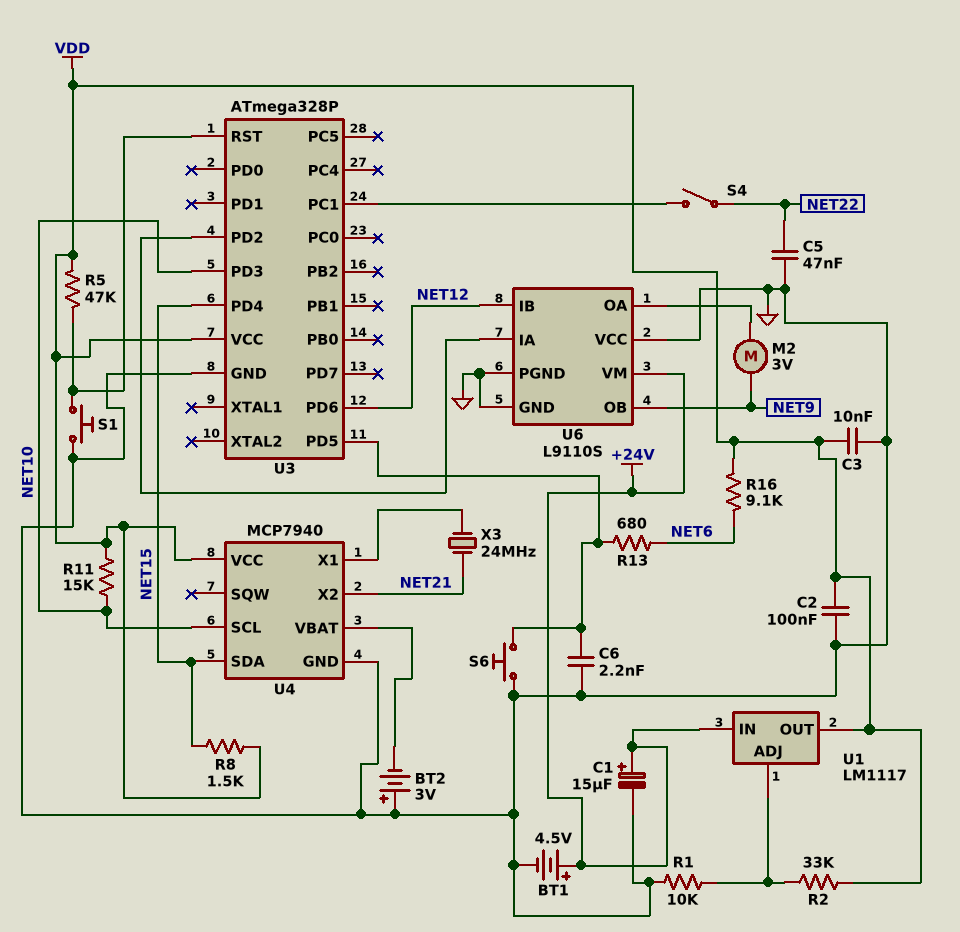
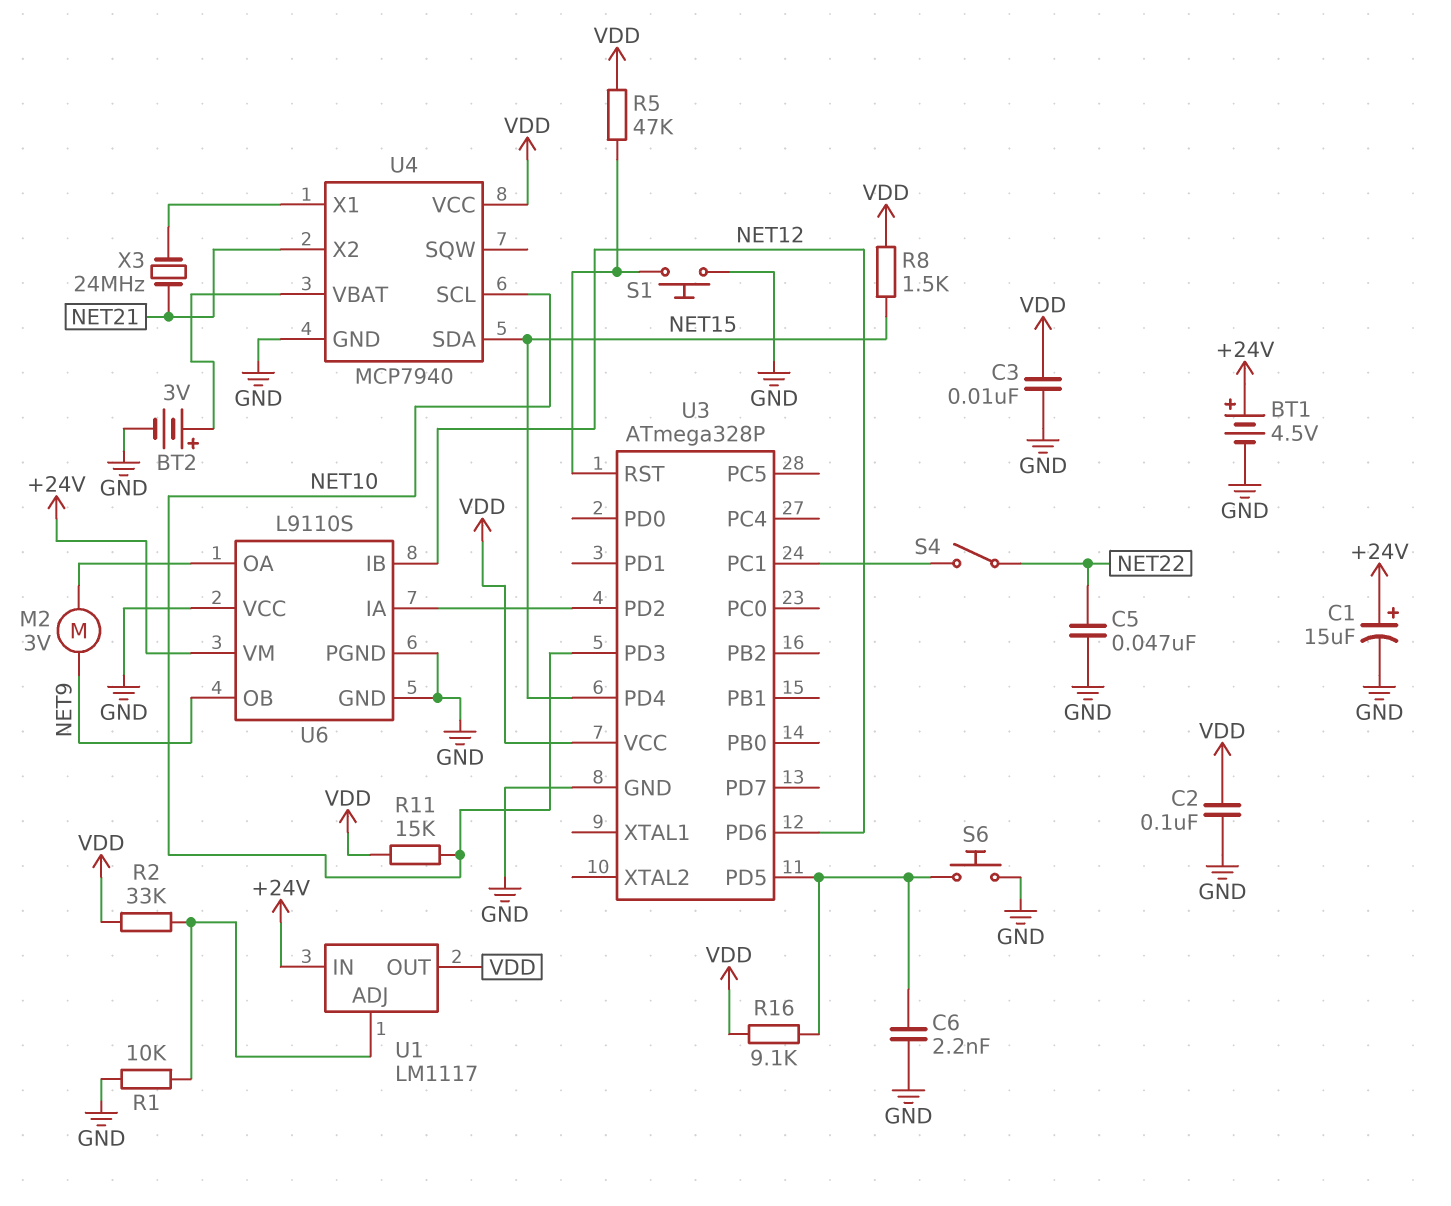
BT2: 3V (plus GND, minus U4/VBAT) -> 3V (plus U4/VBAT, minus GND)
R13: 680 (NET6, U3/PD5) -> none
R16: 9.1k (NET6, VDD) -> 9.1k (U3/PD5, VDD)

